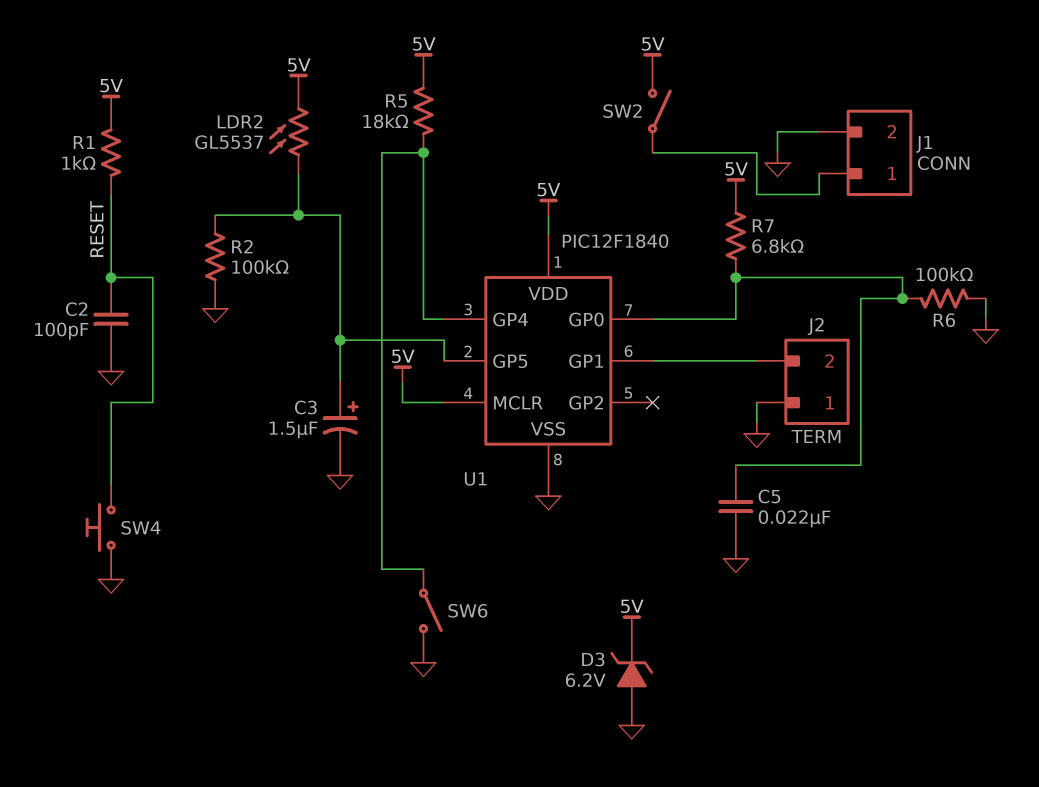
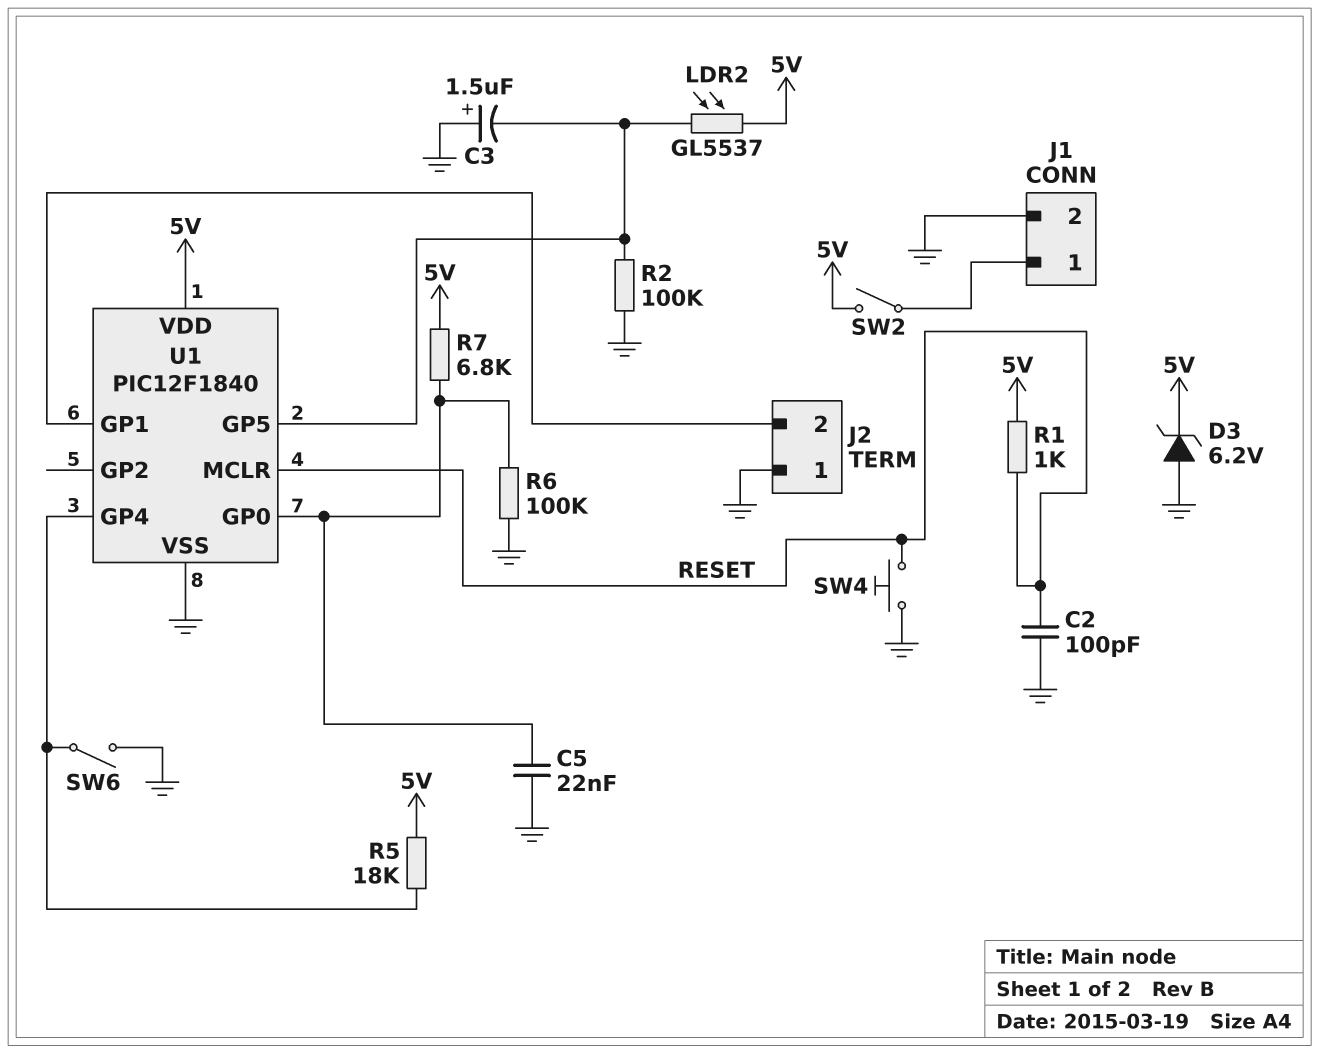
C3: 1.5uF (plus U1/GP5, minus GND) -> 1.5uF (plus GND, minus U1/GP5)
U1 pin MCLR: 5V -> RESET

